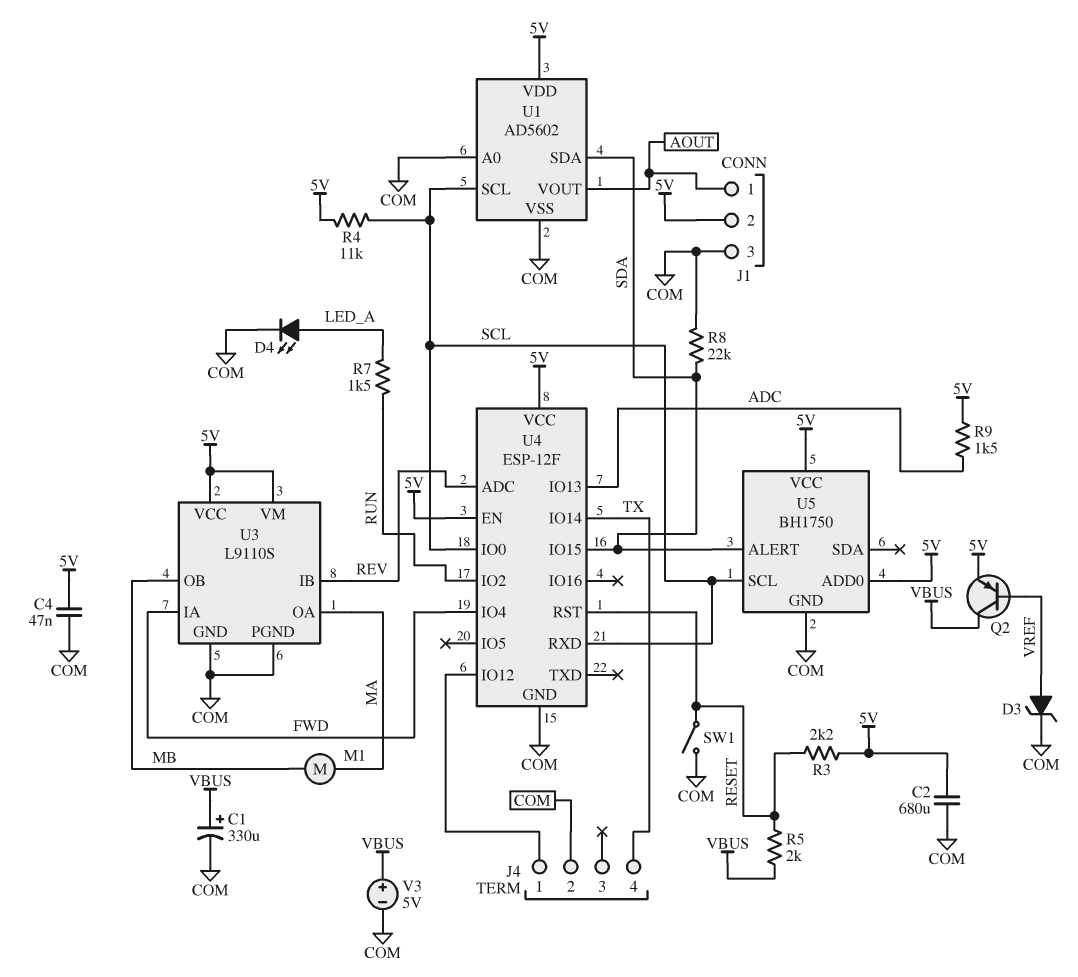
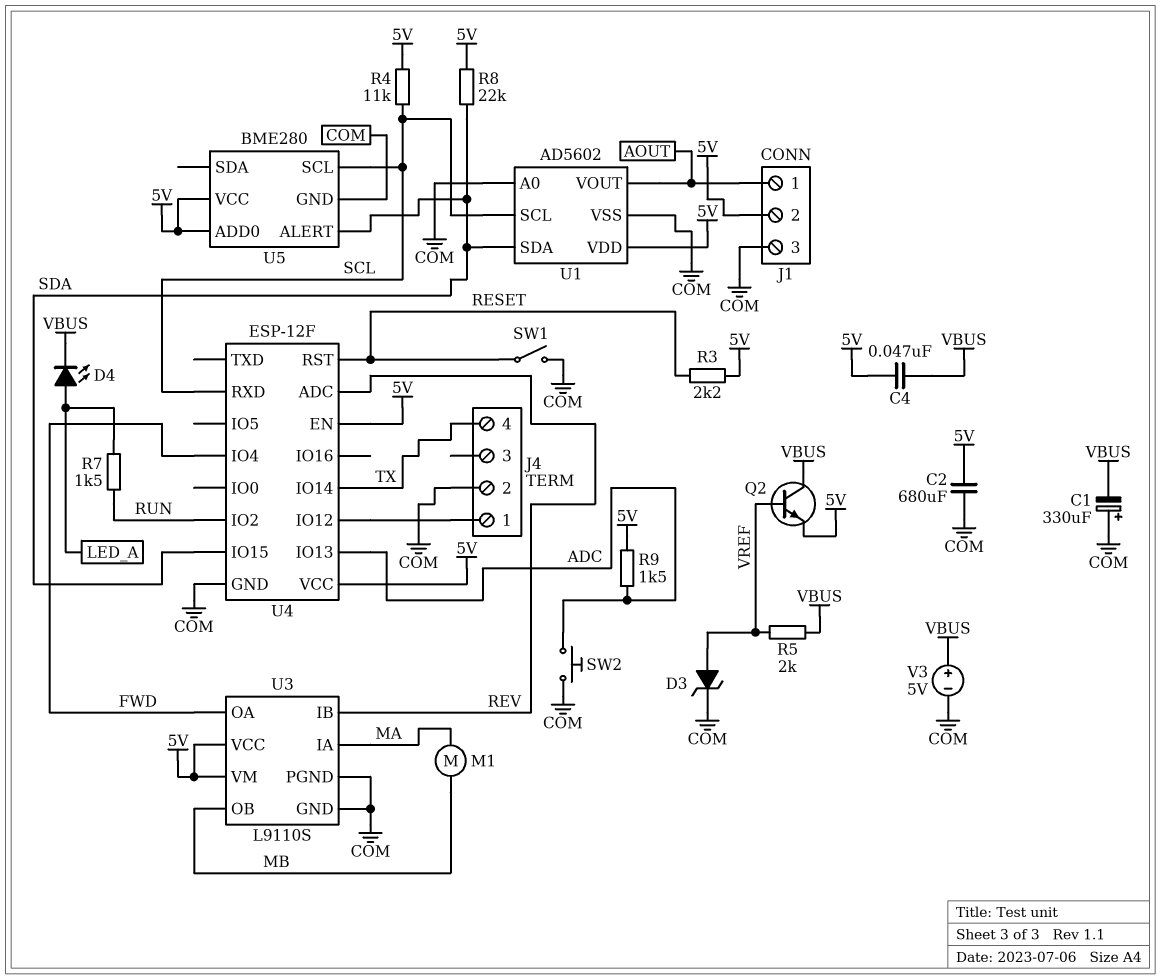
C1: 330uF (plus VBUS, minus COM) -> 330uF (plus COM, minus VBUS)
C4: 47nF (5V, COM) -> 47nF (5V, VBUS)
D4: LED (A LED_A, K COM) -> LED (A LED_A, K VBUS)
Q2: PNP (B VREF, C VBUS, E 5V) -> NPN (B VREF, C VBUS, E 5V)
R5: 2k (RESET, VBUS) -> 2k (VBUS, VREF)
R8: 22k (COM, SDA) -> 22k (5V, SDA)
SW2: none -> button (ADC, COM)
U3 pin IA: FWD -> MA
U3 pin OA: MA -> FWD
U4 pin IO0: SCL -> none
U5: BH1750 -> BME280

